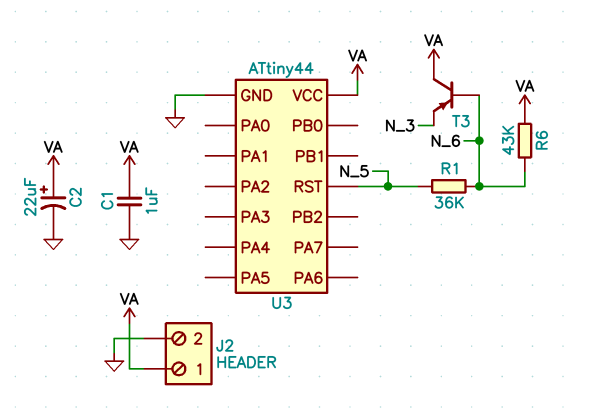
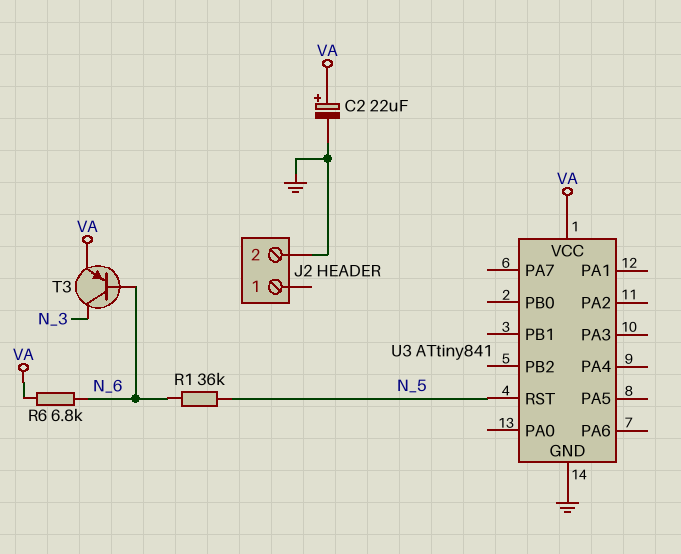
C1: 1uF (GND, VA) -> none
J2 pin 1: VA -> none
R6: 43k (N_6, VA) -> 6.8k (N_6, VA)
T3: PNP (B N_6, C VA, E N_3) -> PNP (B N_6, C N_3, E VA)
U3: ATtiny44 -> ATtiny841

